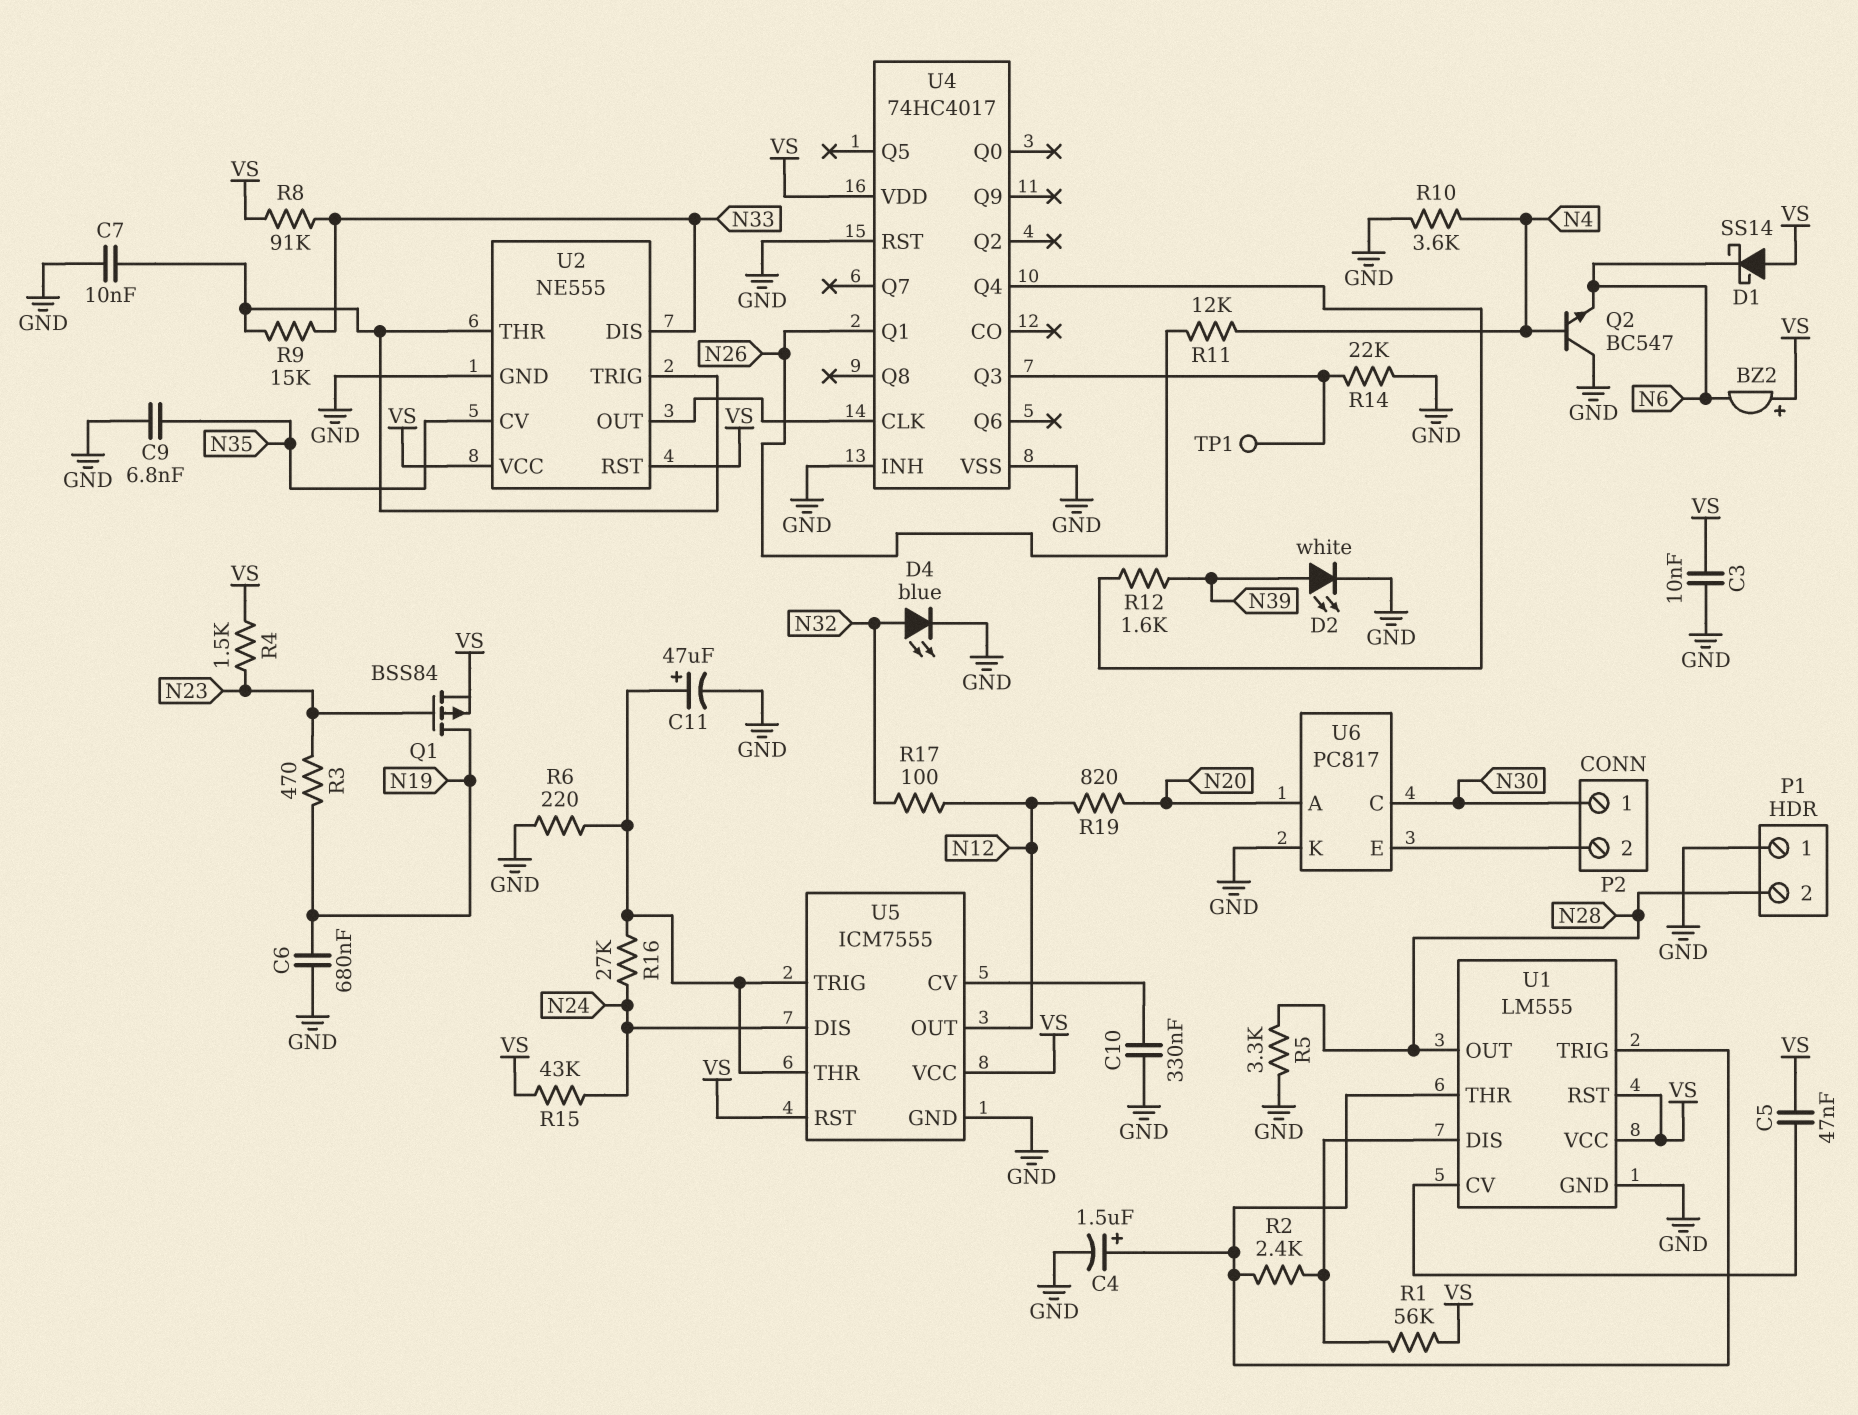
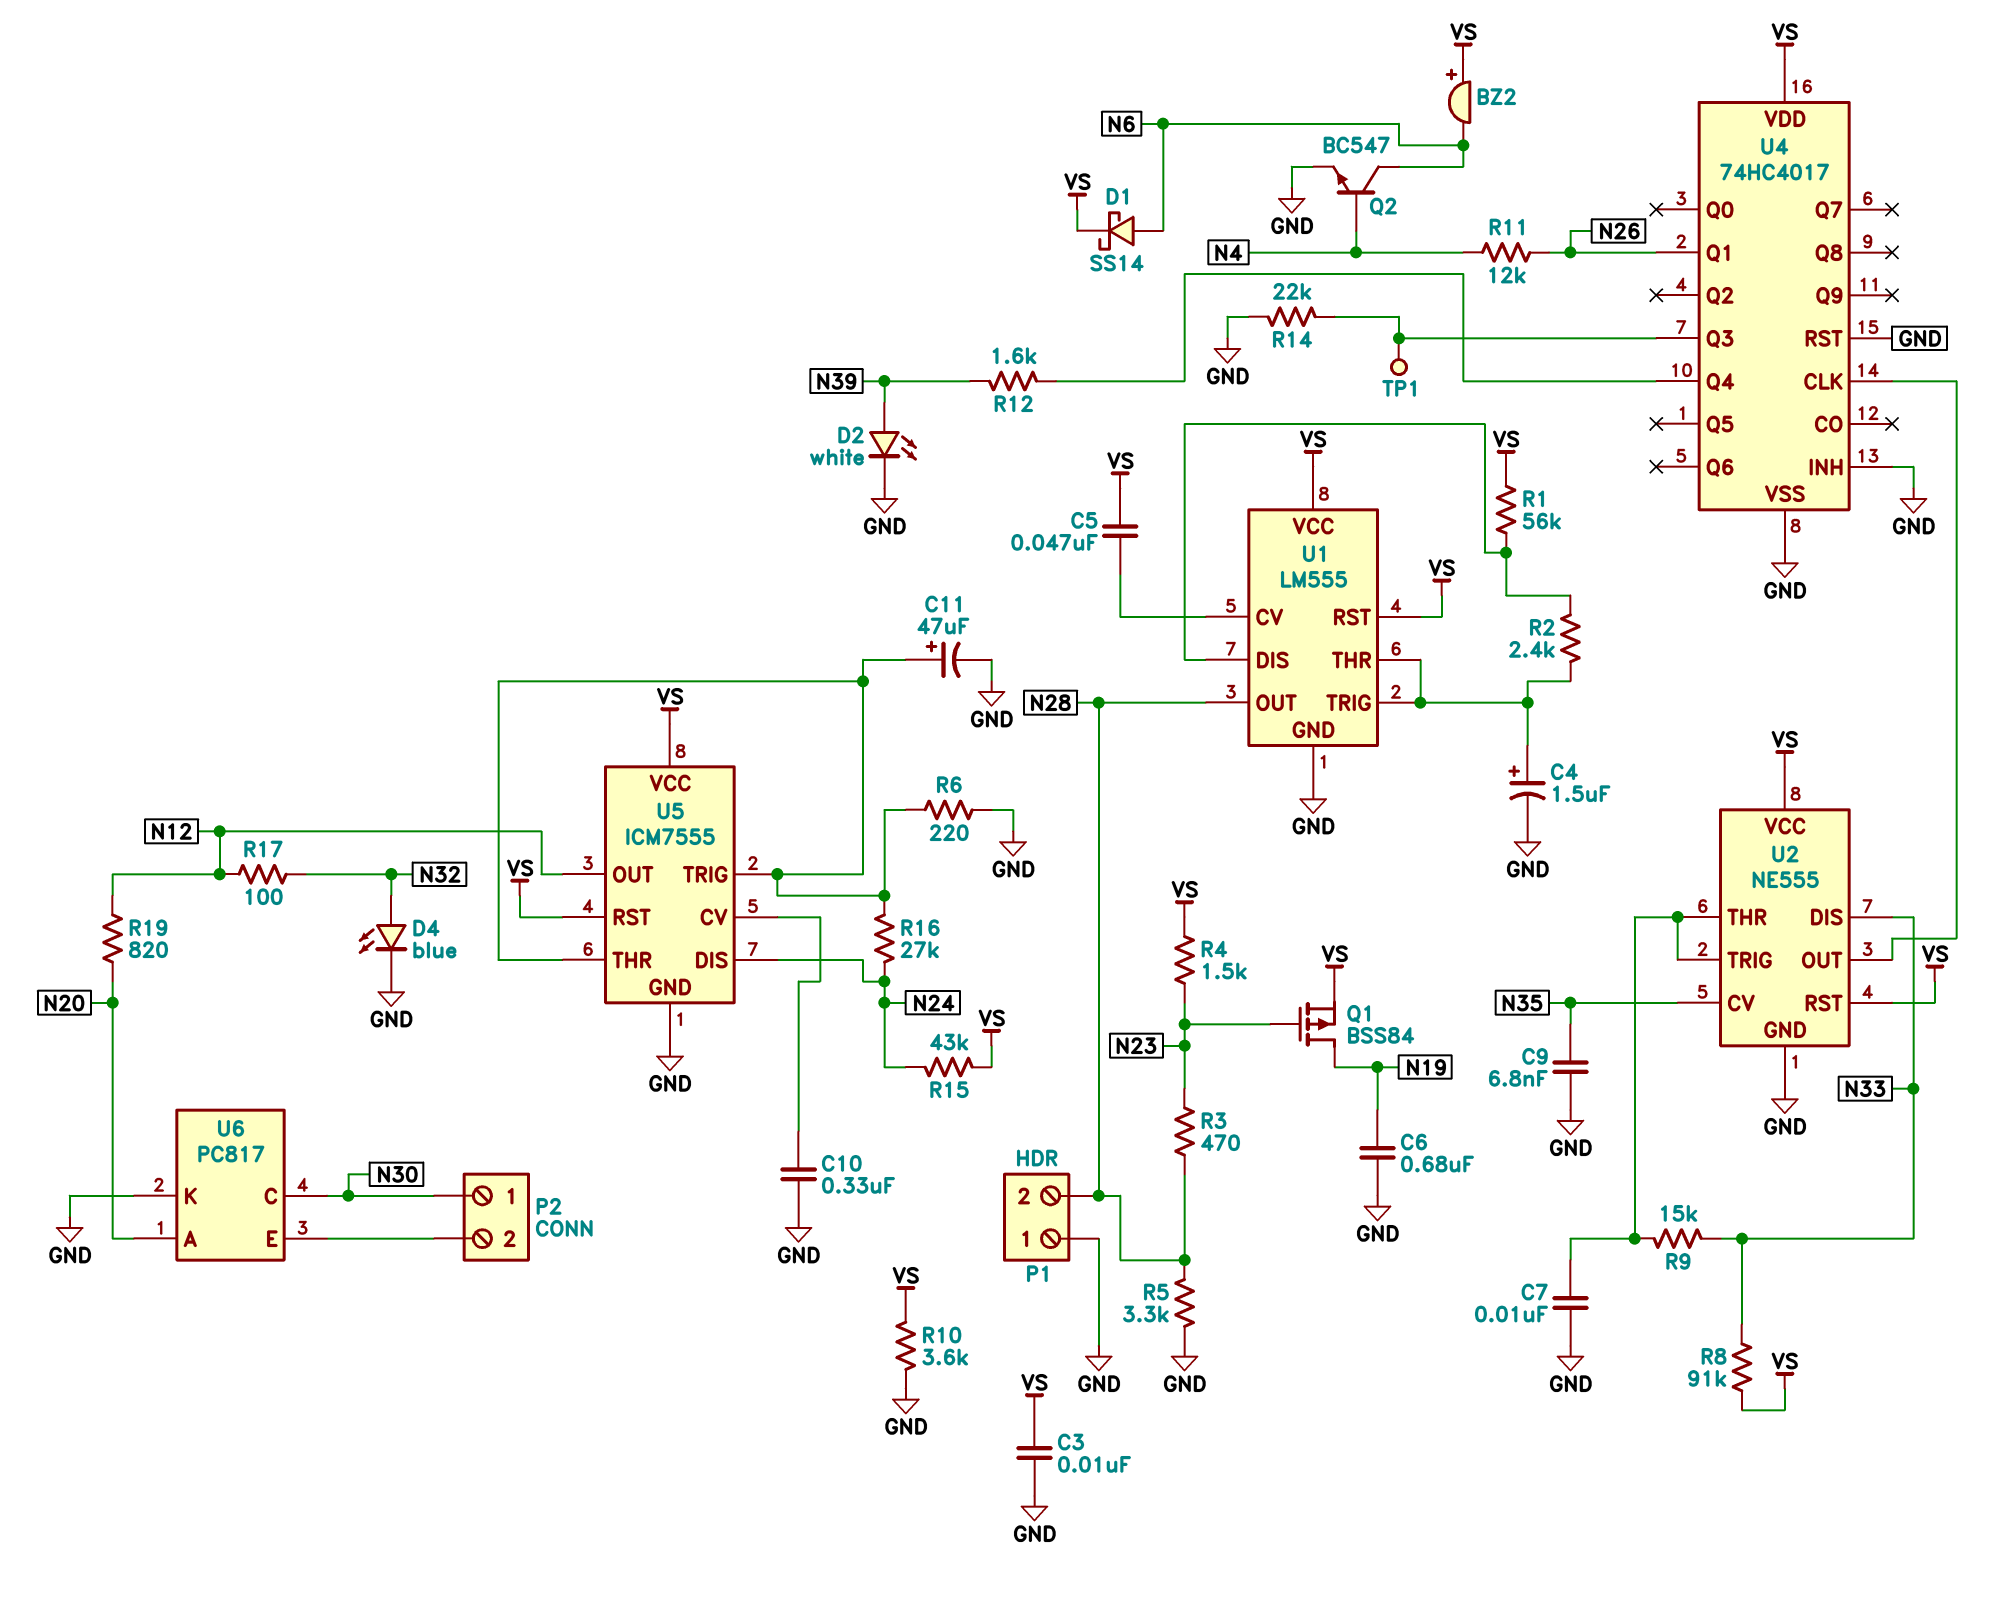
D1: schottky SS14 (A VS, K N6) -> schottky SS14 (A N6, K VS)
Q2: NPN BC547 (B N4, C GND, E N6) -> NPN BC547 (B N4, C N6, E GND)
R3: 470 (N19, N23) -> 470 (N23, N28)
R10: 3.6k (GND, N4) -> 3.6k (GND, VS)

